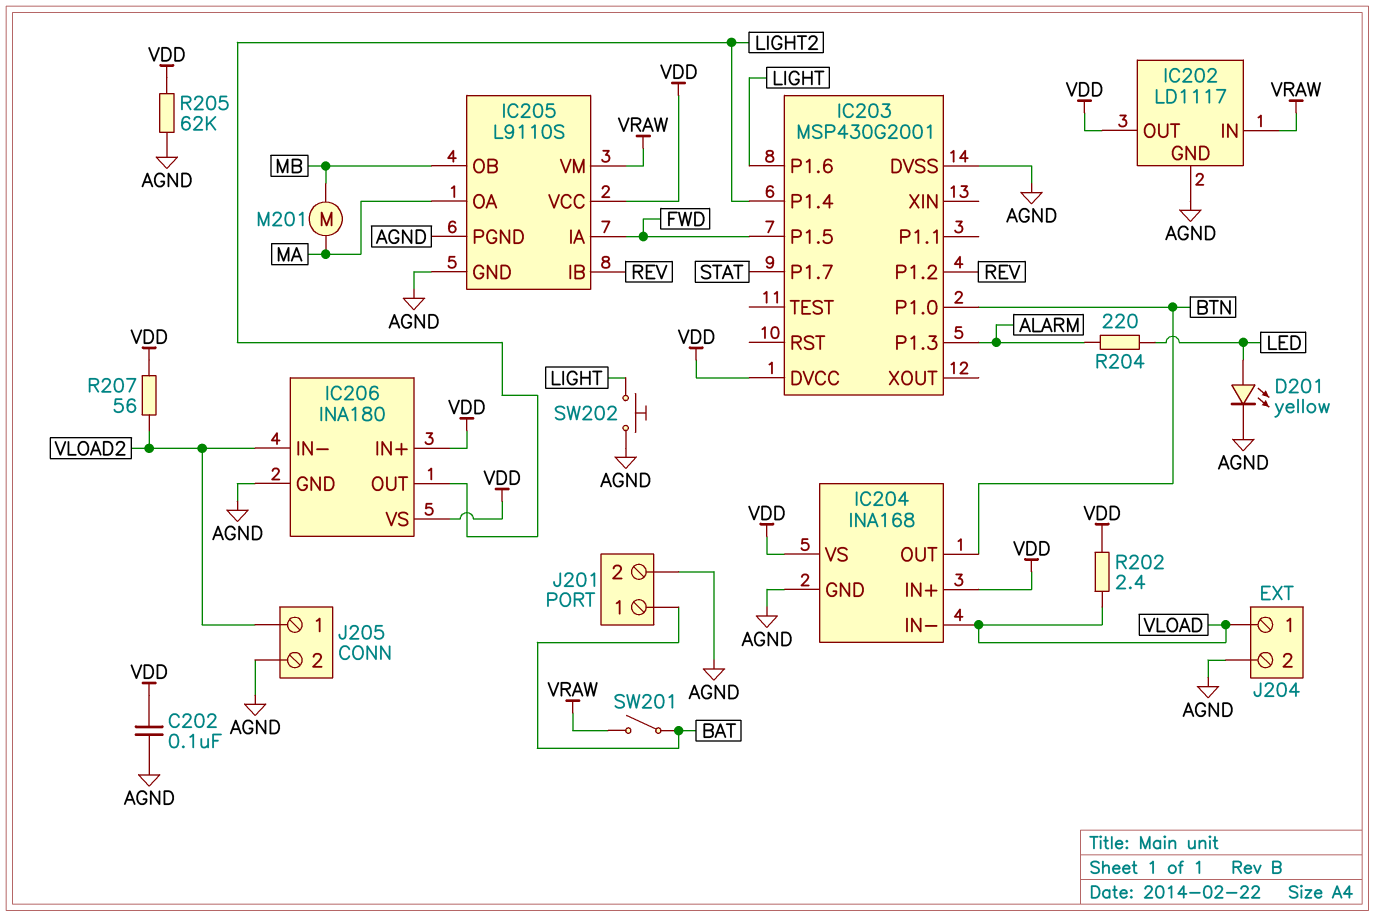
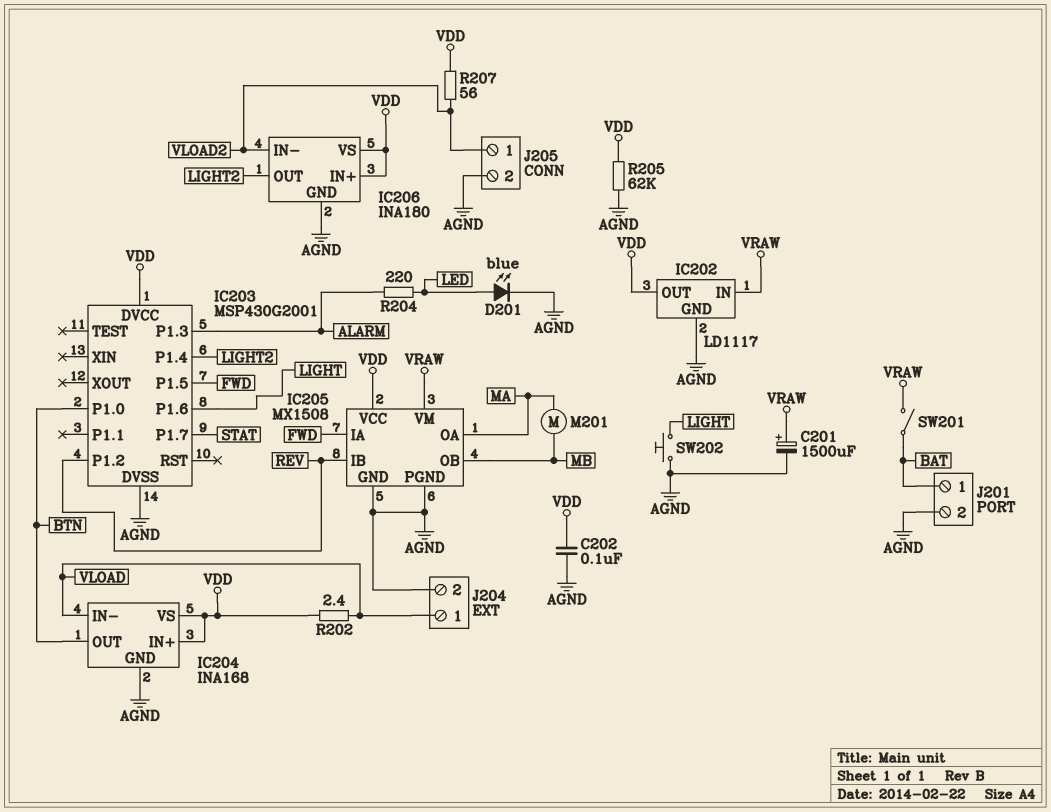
C201: none -> 1500uF (plus VRAW, minus AGND)
D201: LED yellow (A LED, K AGND) -> LED blue (A LED, K AGND)
IC205: L9110S -> MX1508

